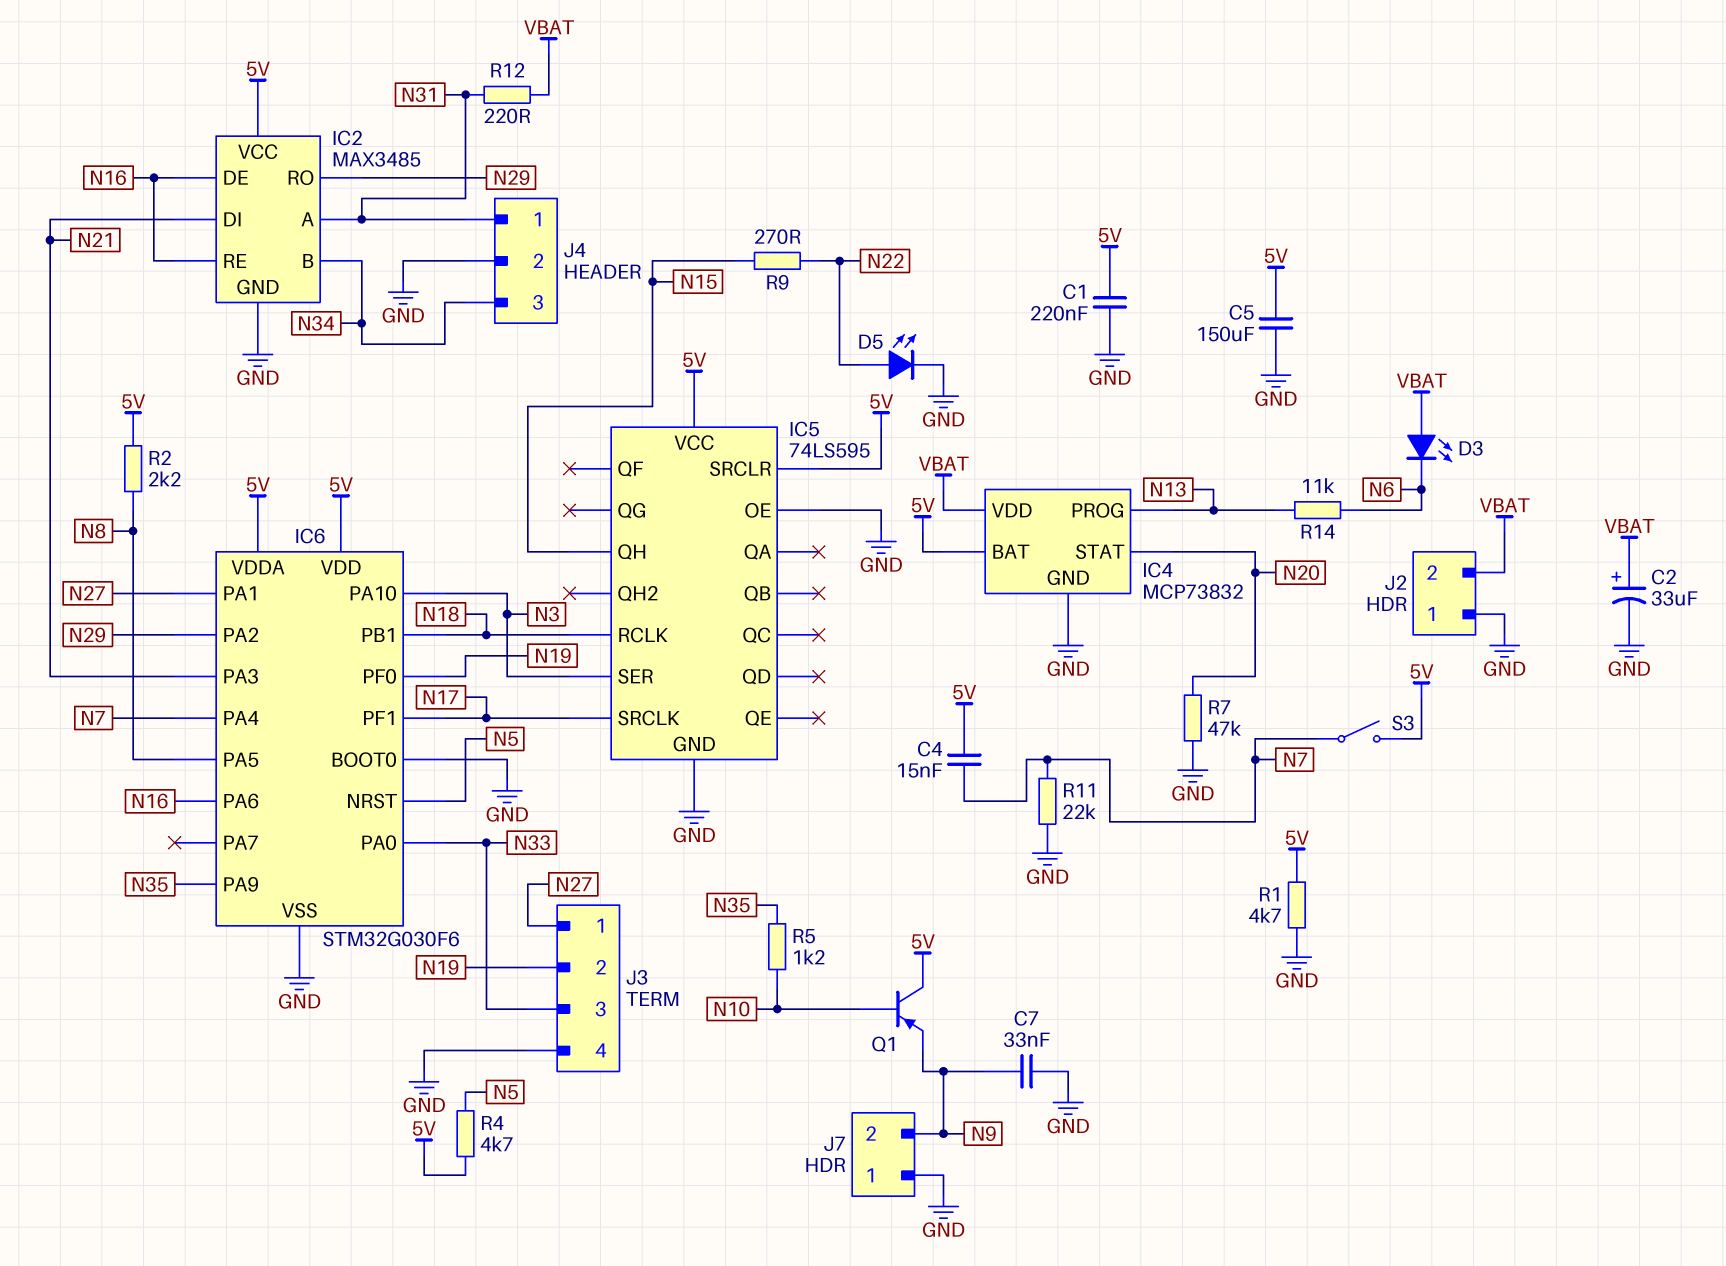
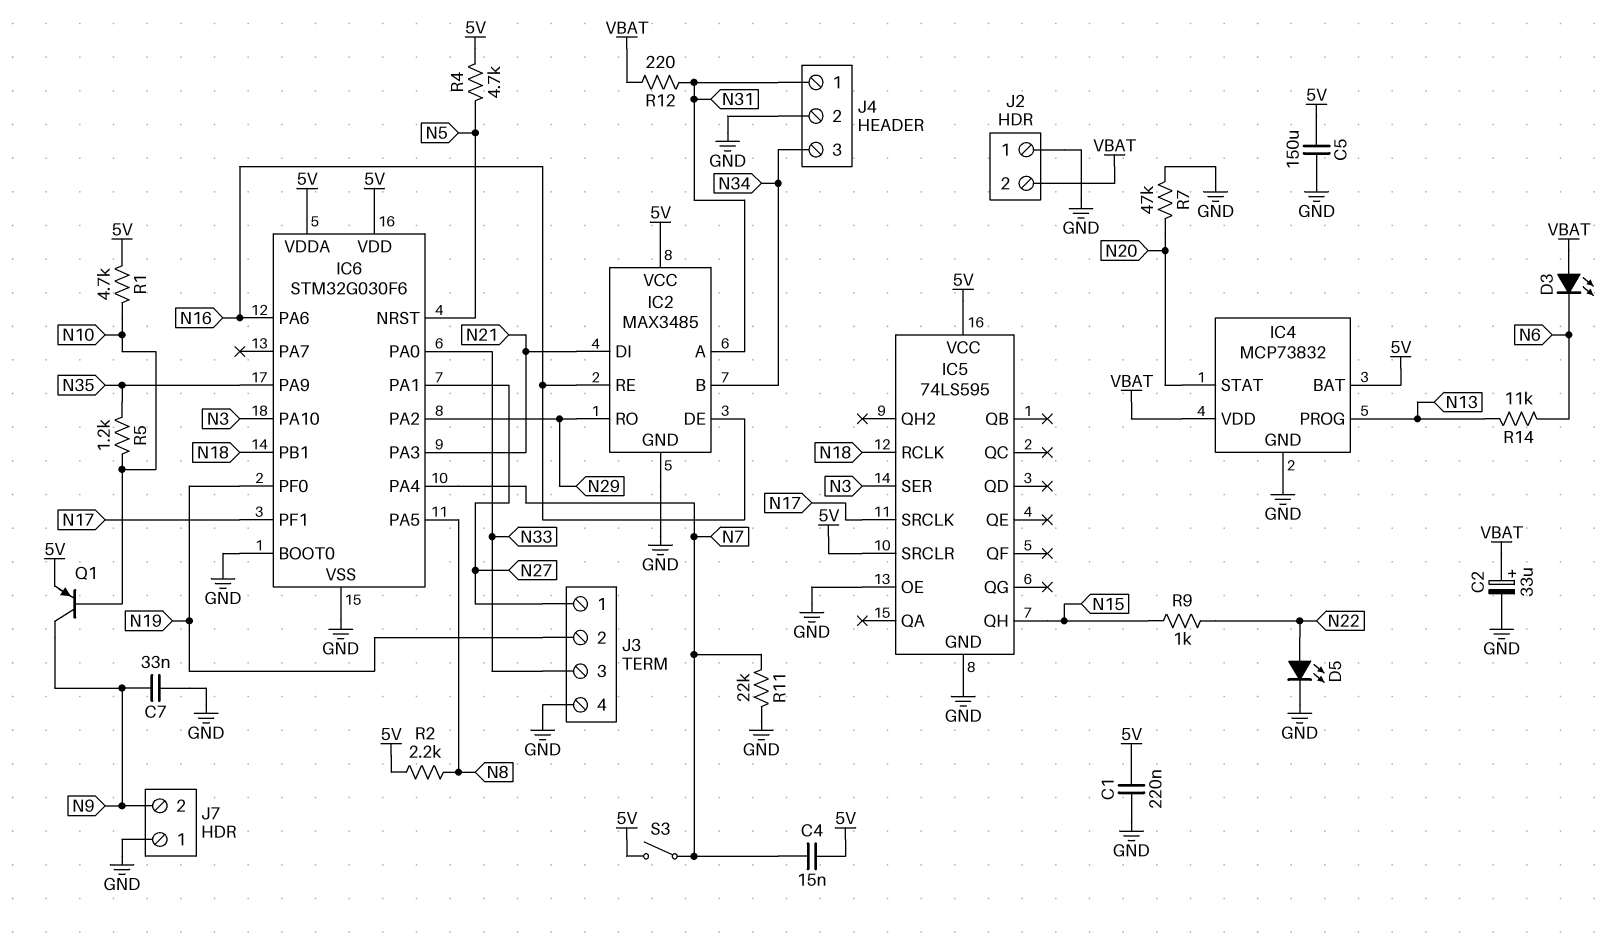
Q1: PNP (B N10, C 5V, E N9) -> PNP (B N10, C N9, E 5V)
R1: 4.7k (5V, GND) -> 4.7k (5V, N10)
R9: 270 (N15, N22) -> 1k (N15, N22)

